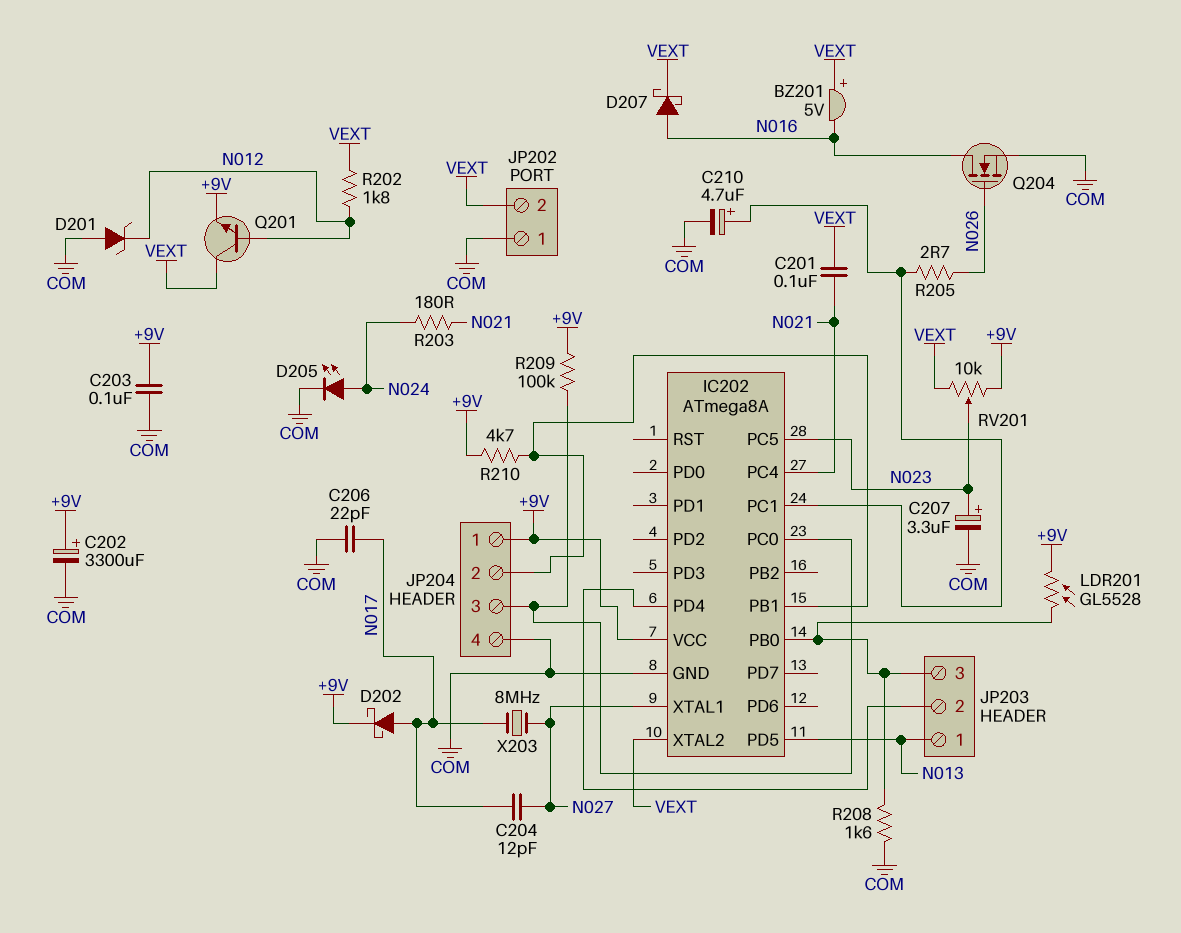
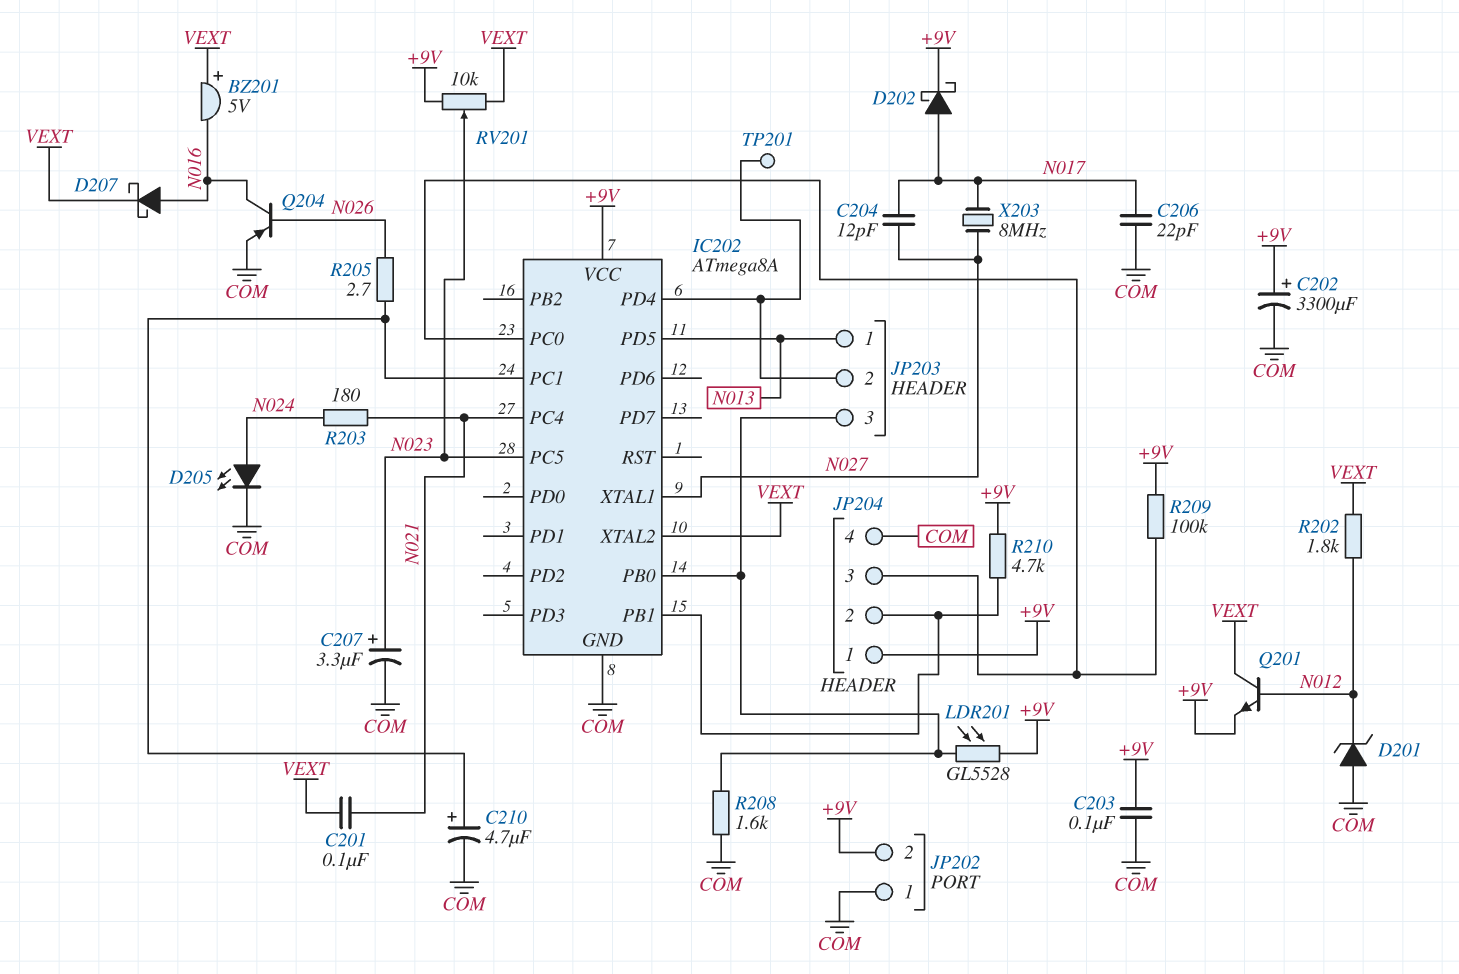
JP202 pin 2: VEXT -> +9V
Q204: NMOS (G N026, D N016, S COM) -> PNP (B N026, C N016, E COM)
TP201: none -> test point (IC202/PD4)

